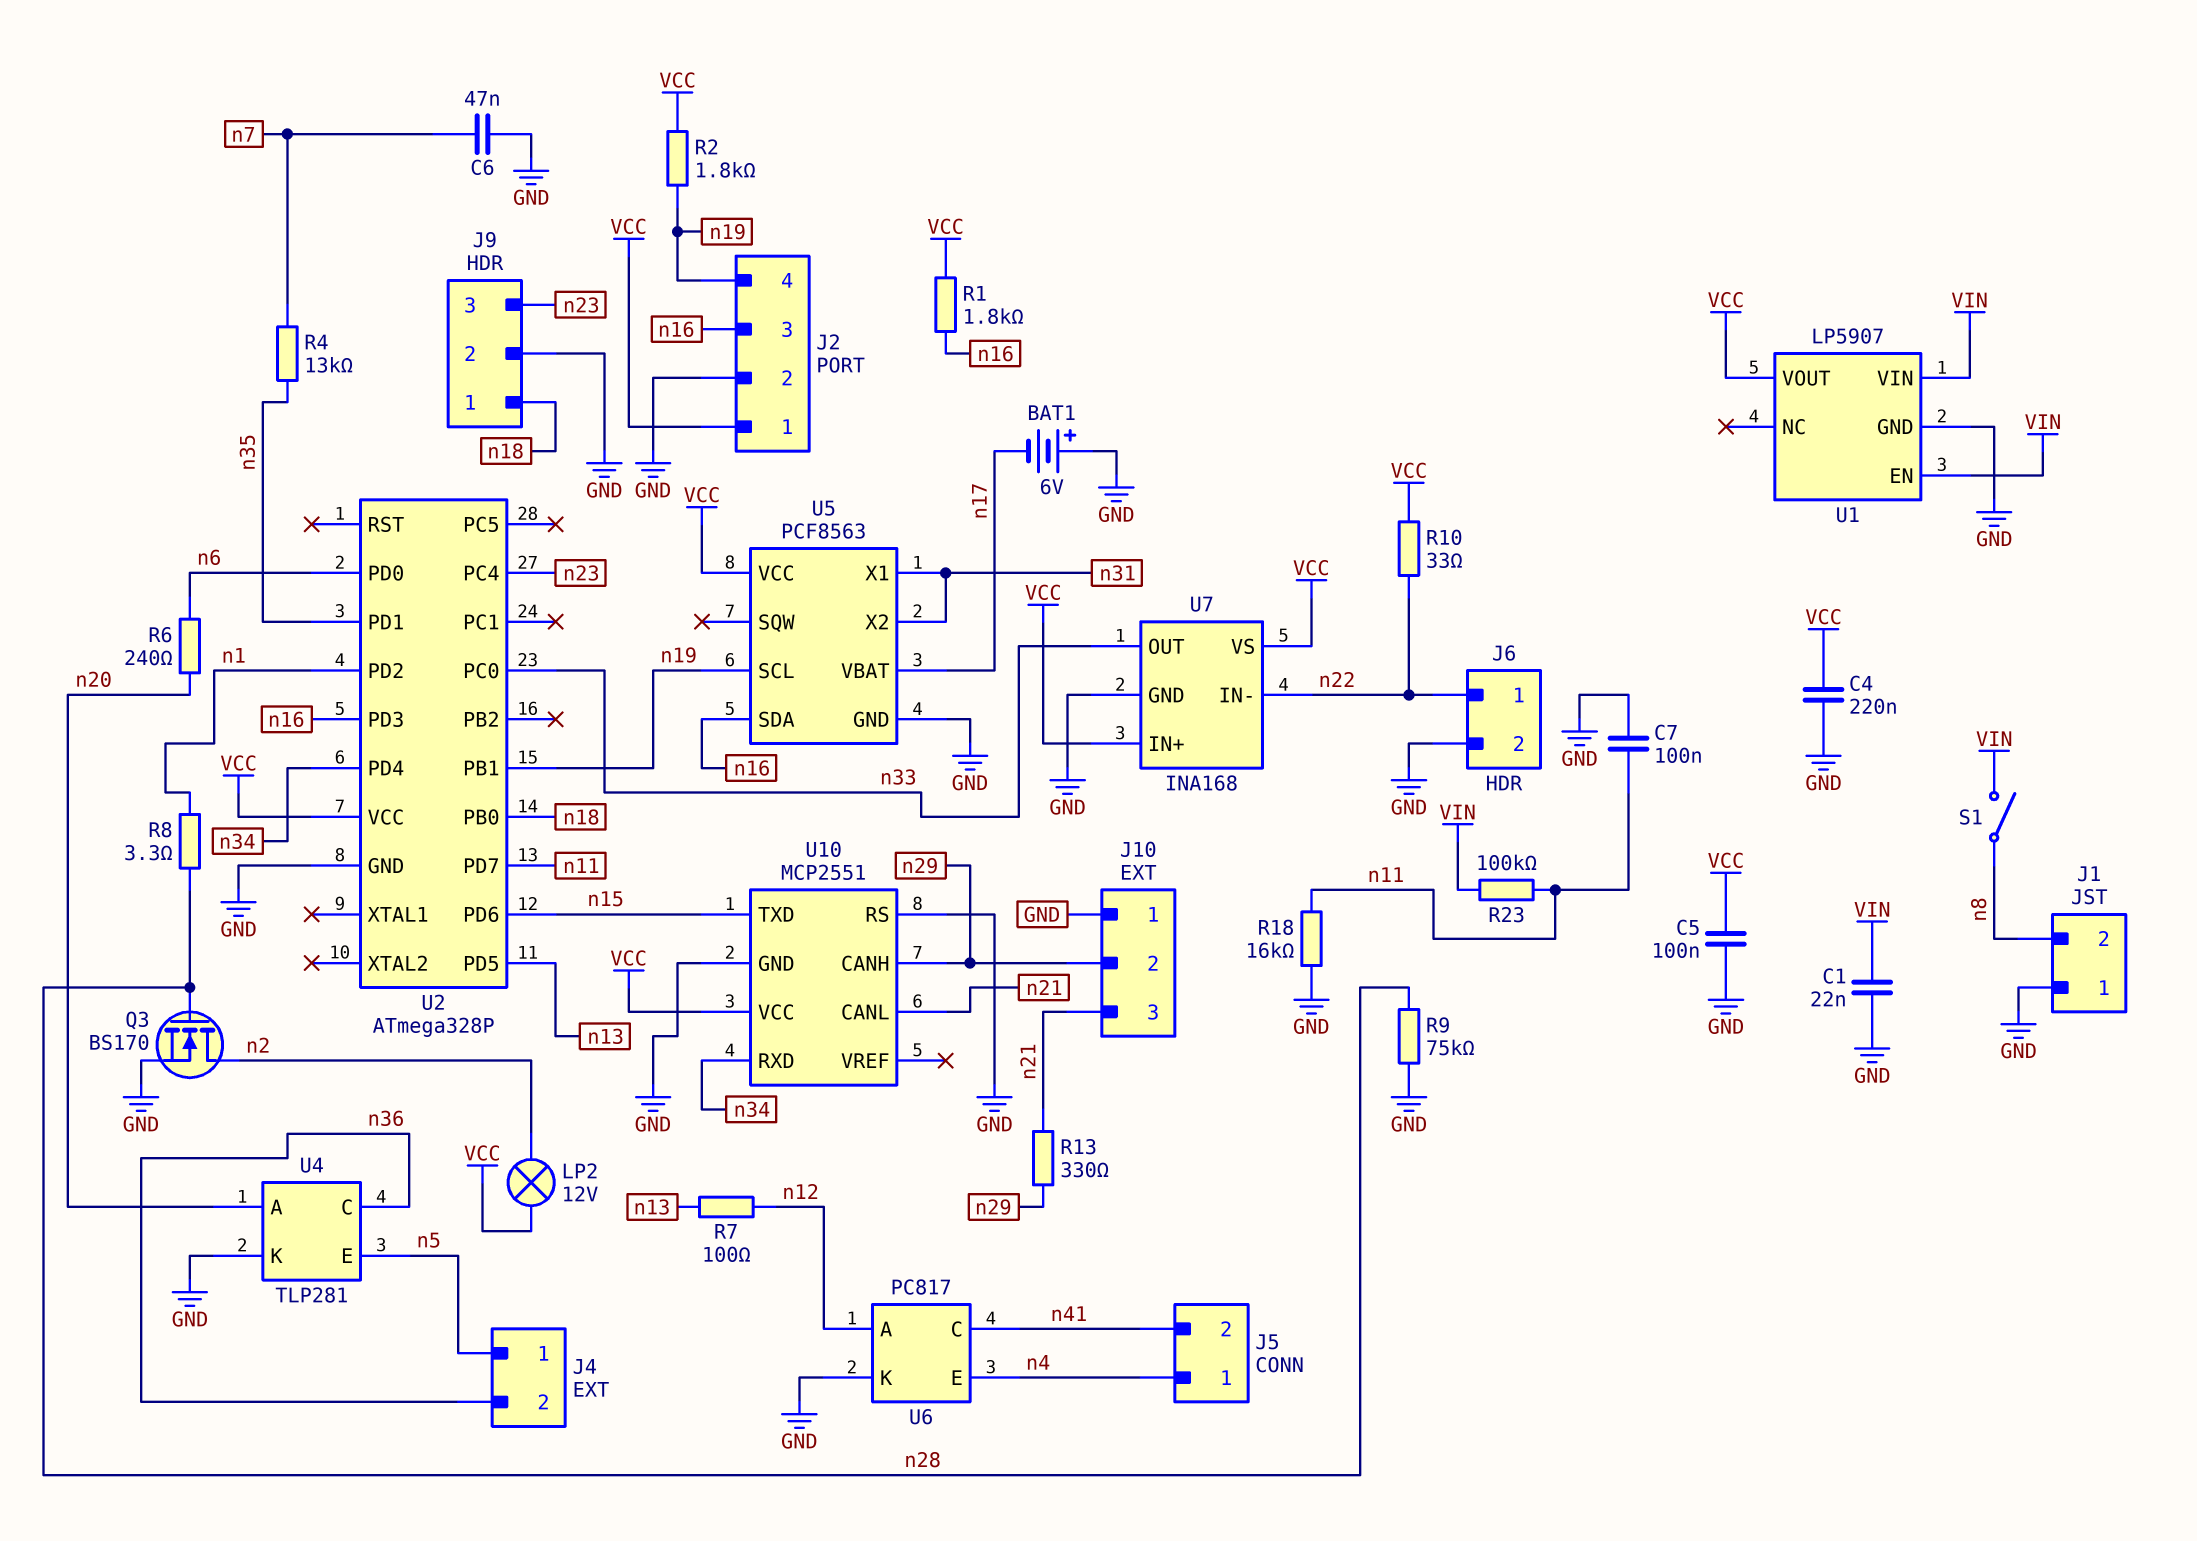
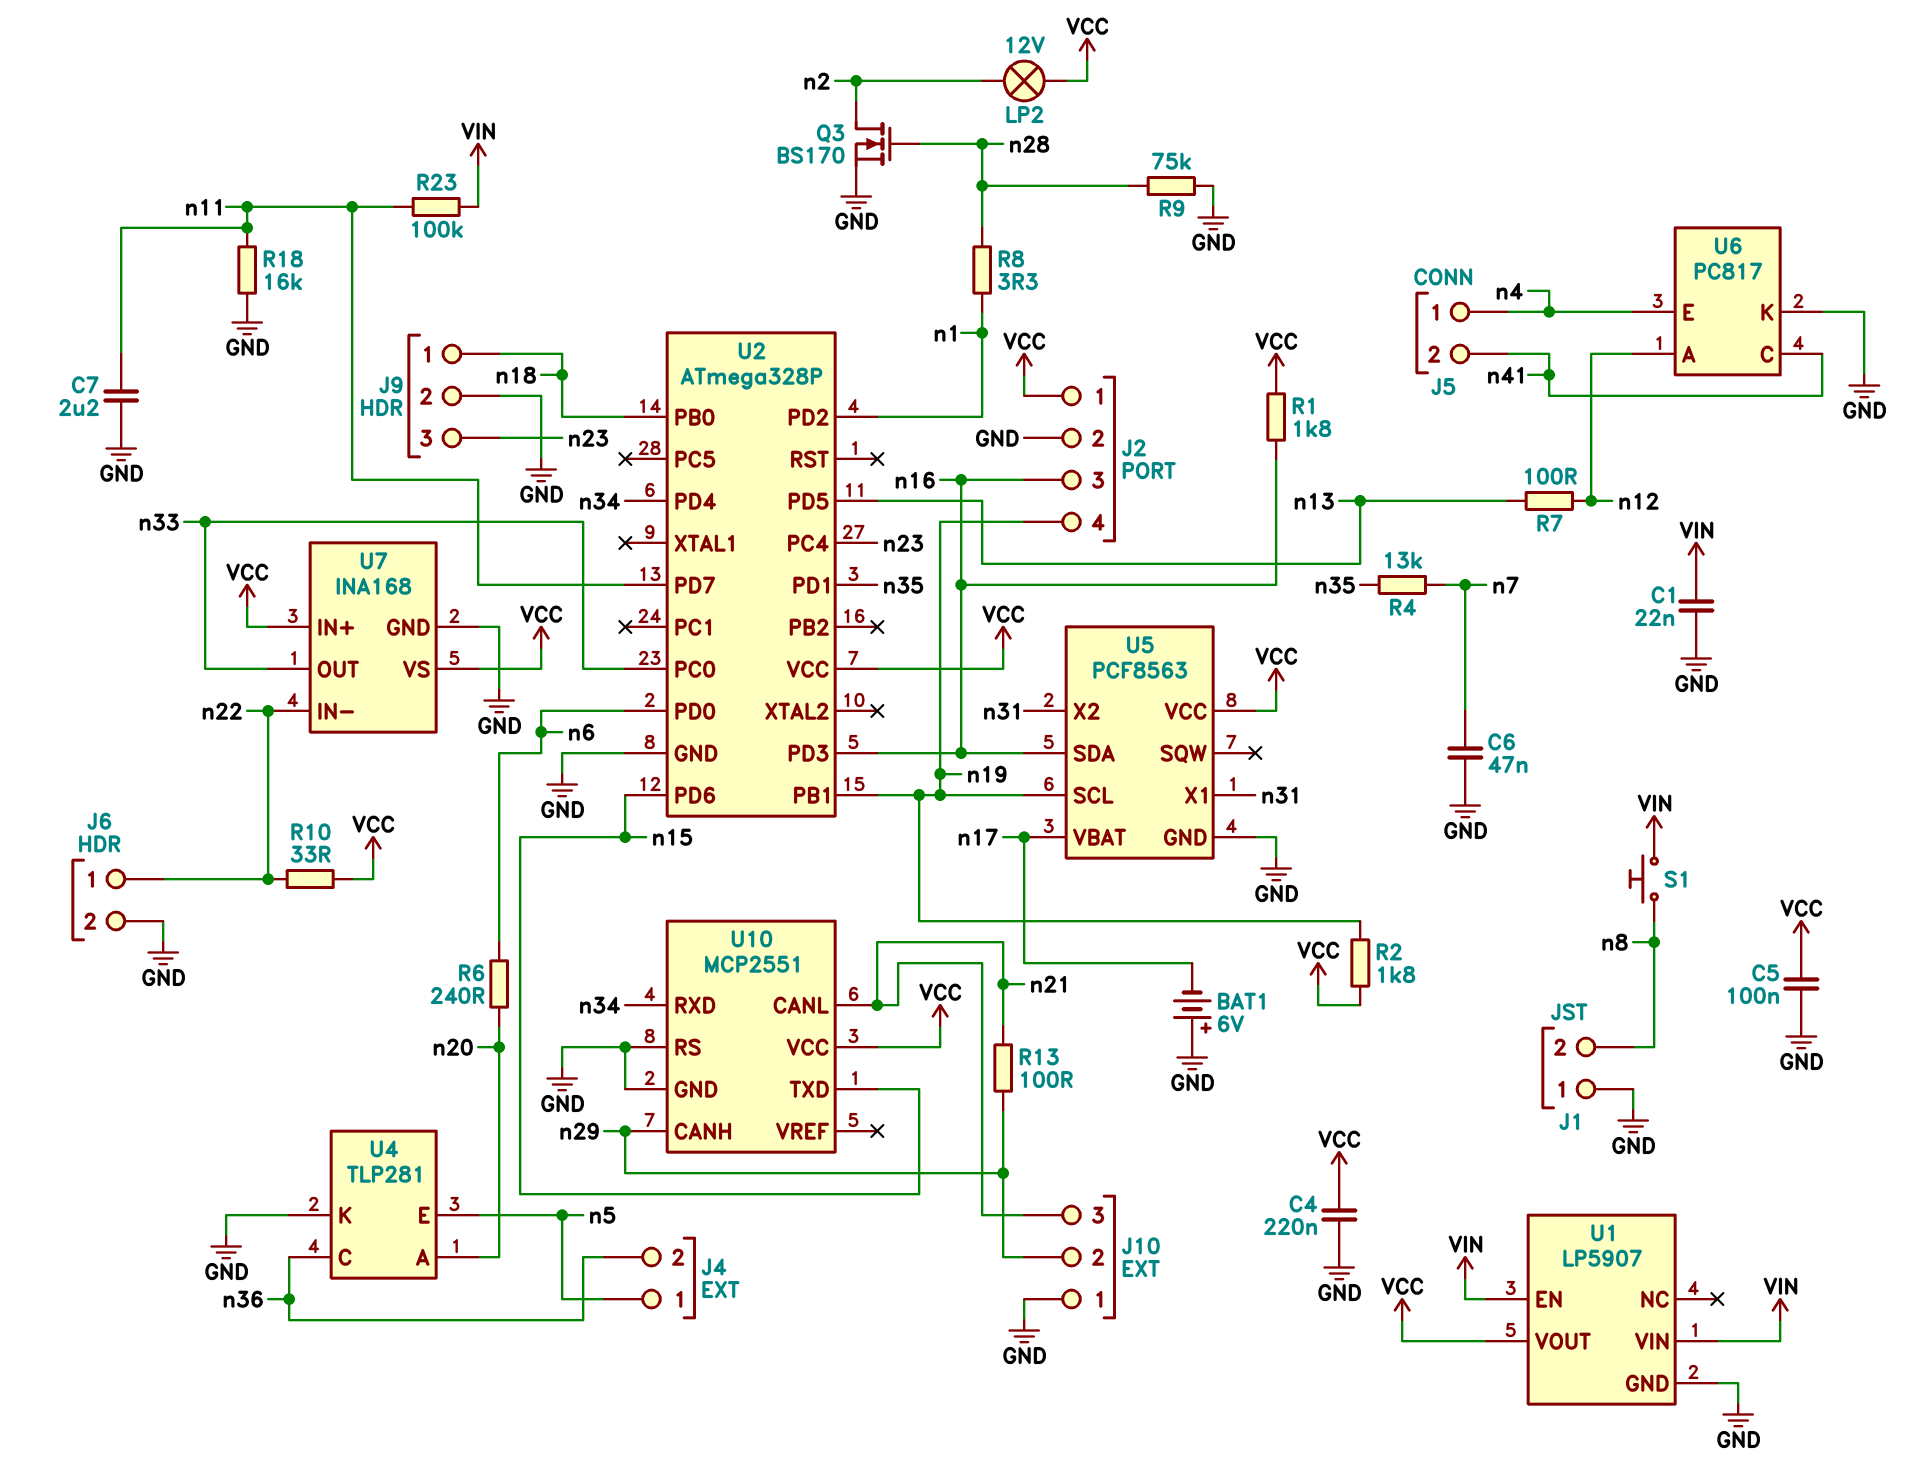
C7: 100nF (GND, n11) -> 2.2uF (GND, n11)
R13: 330 (n21, n29) -> 100 (n21, n29)
S1: switch (VIN, n8) -> button (VIN, n8)

